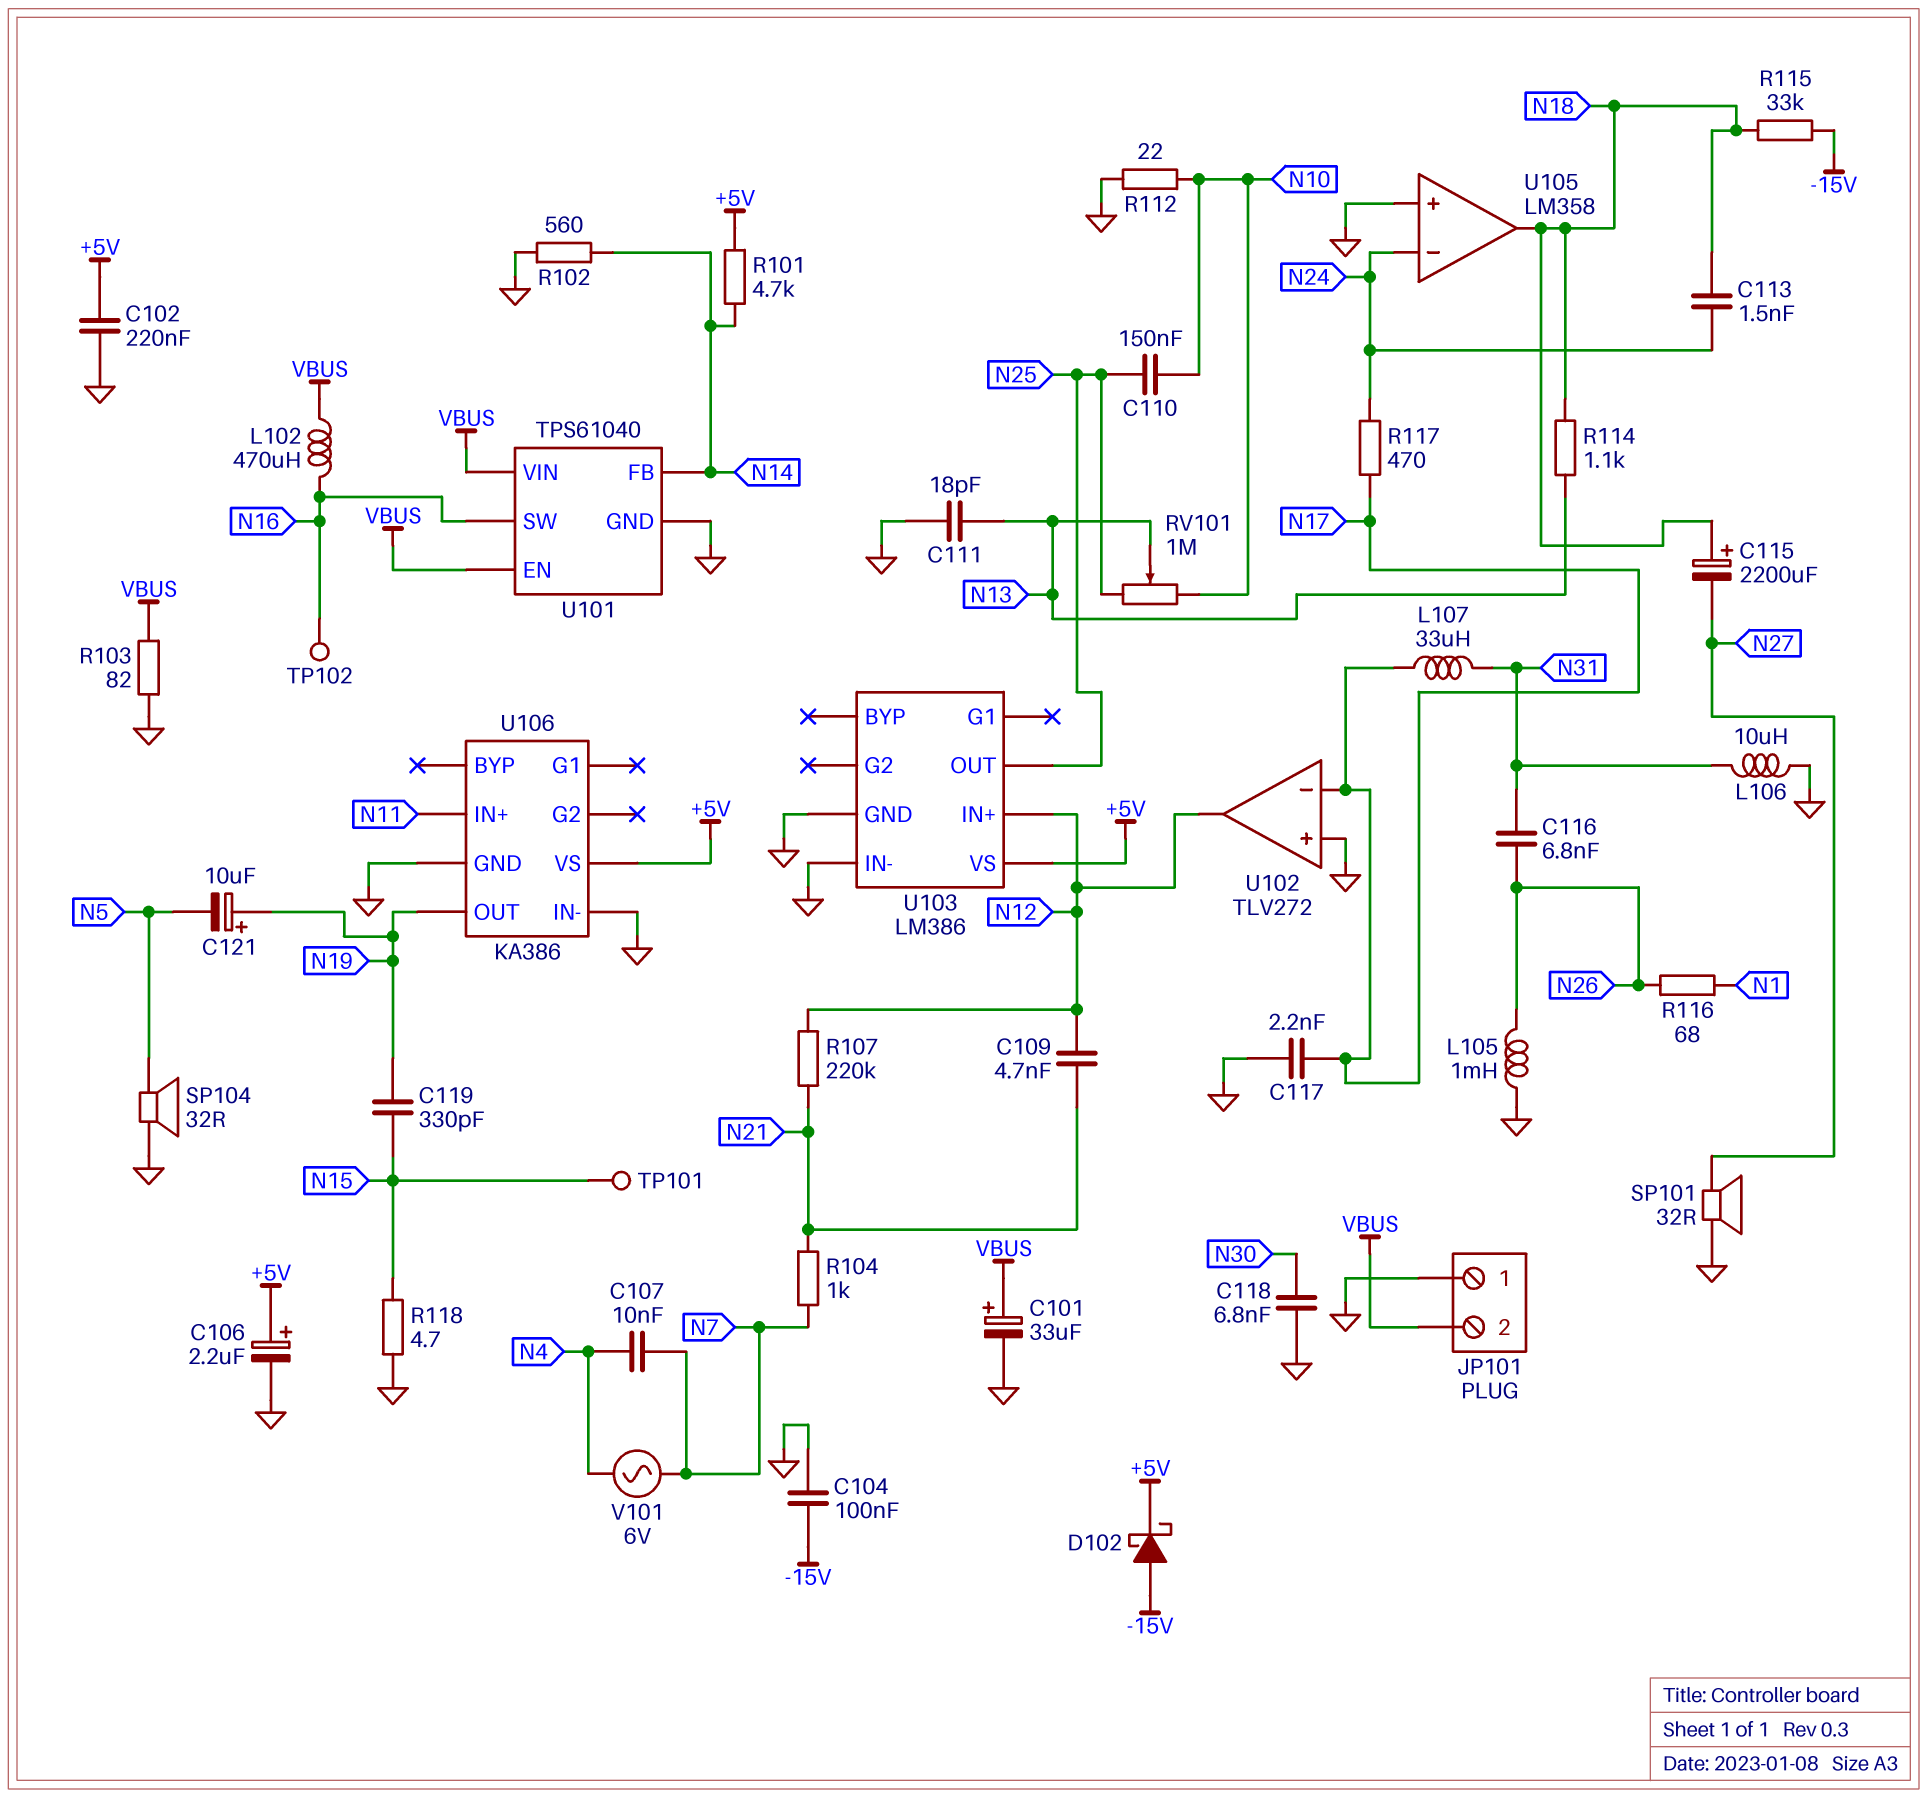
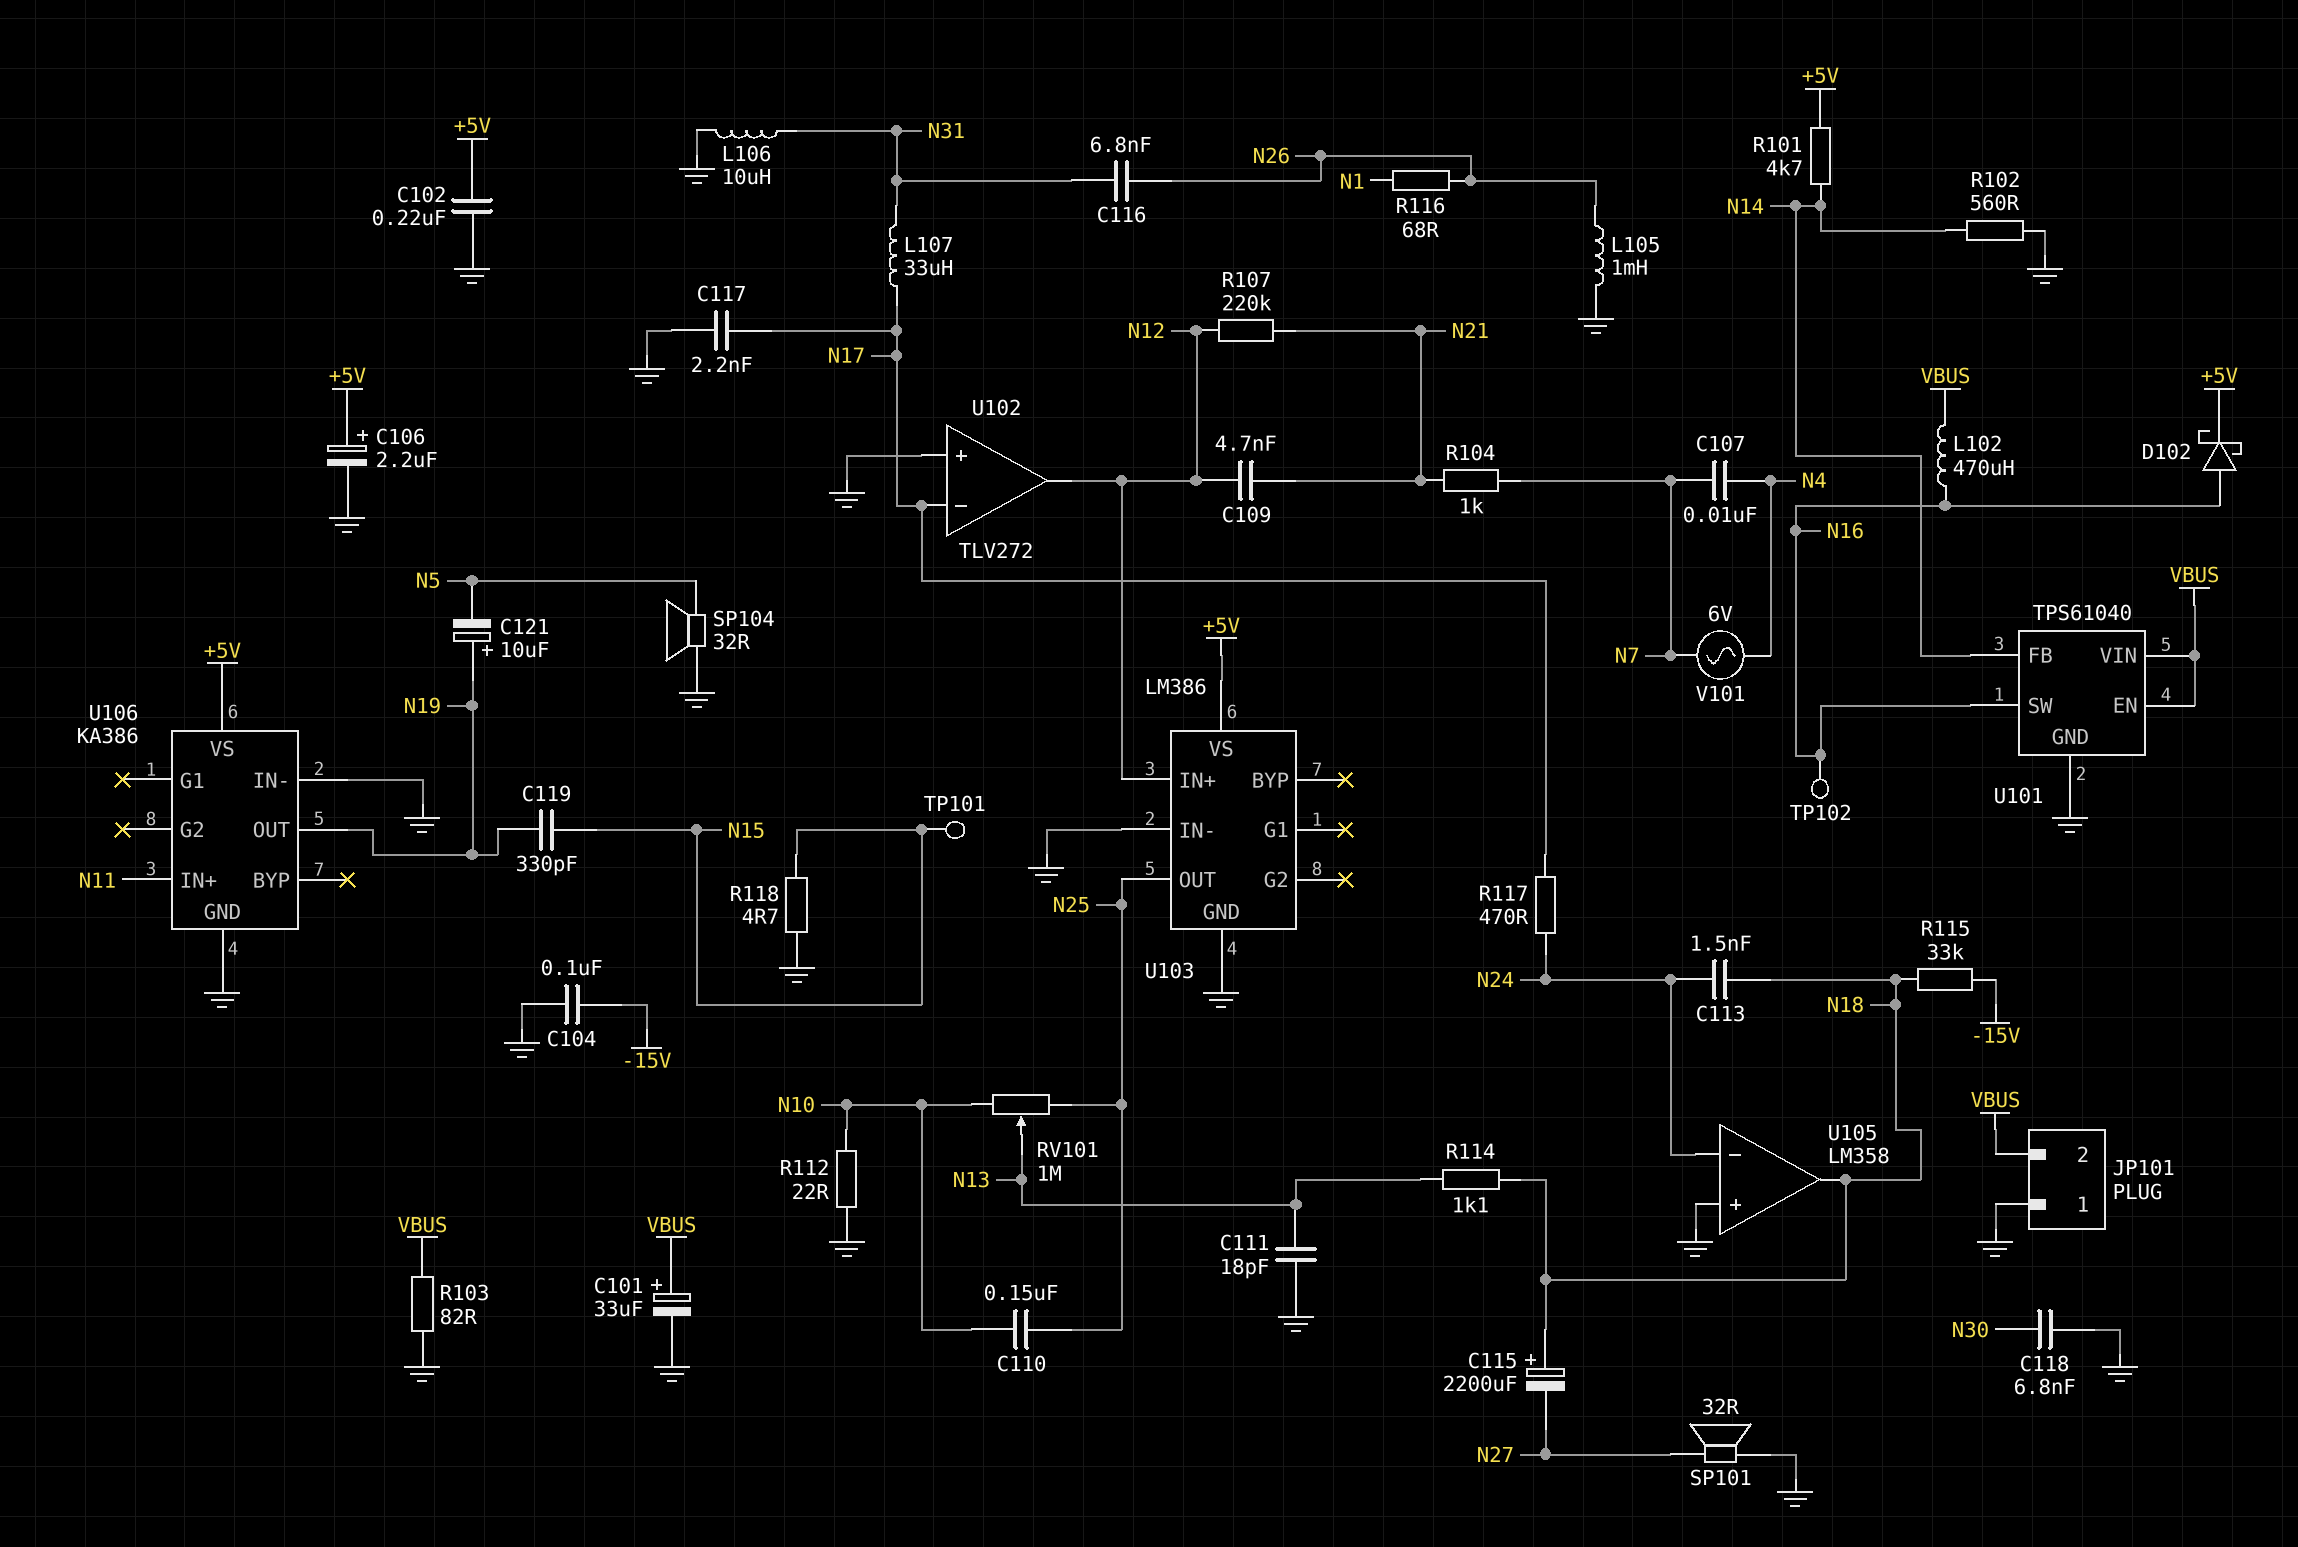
D102: schottky (A -15V, K +5V) -> schottky (A N16, K +5V)

